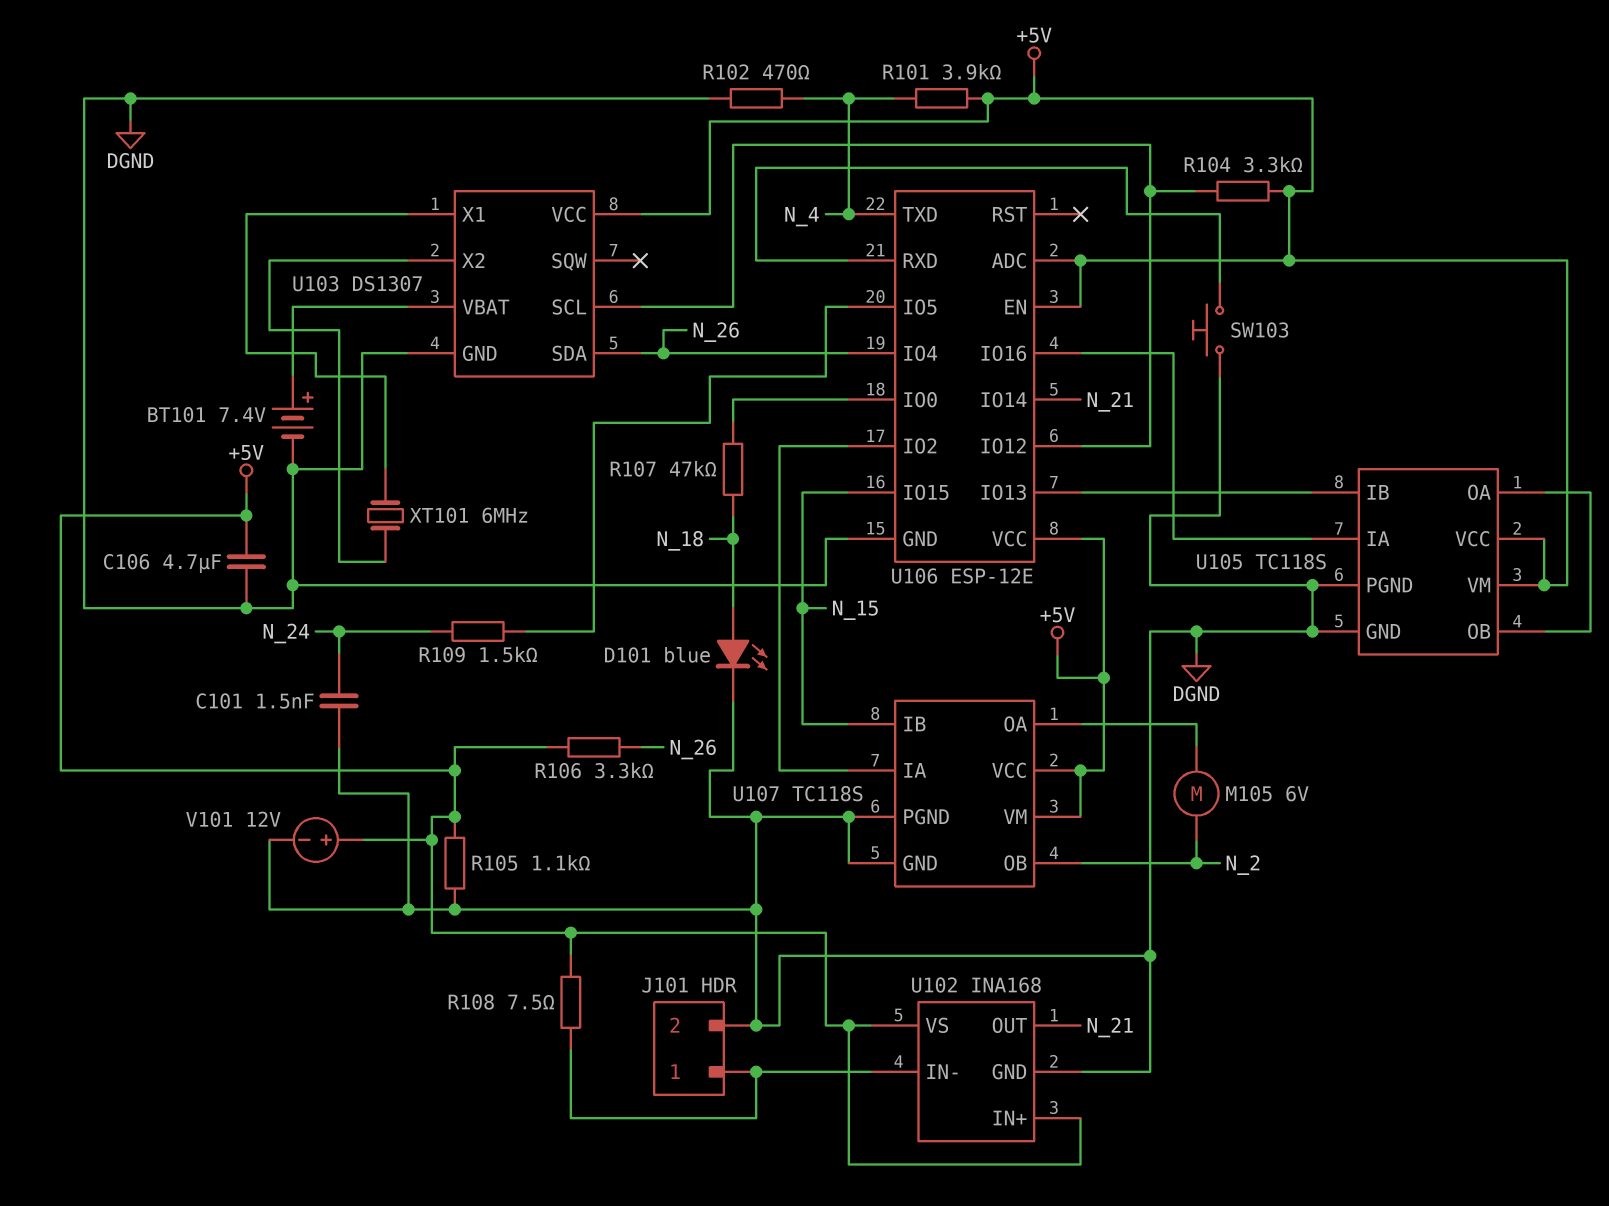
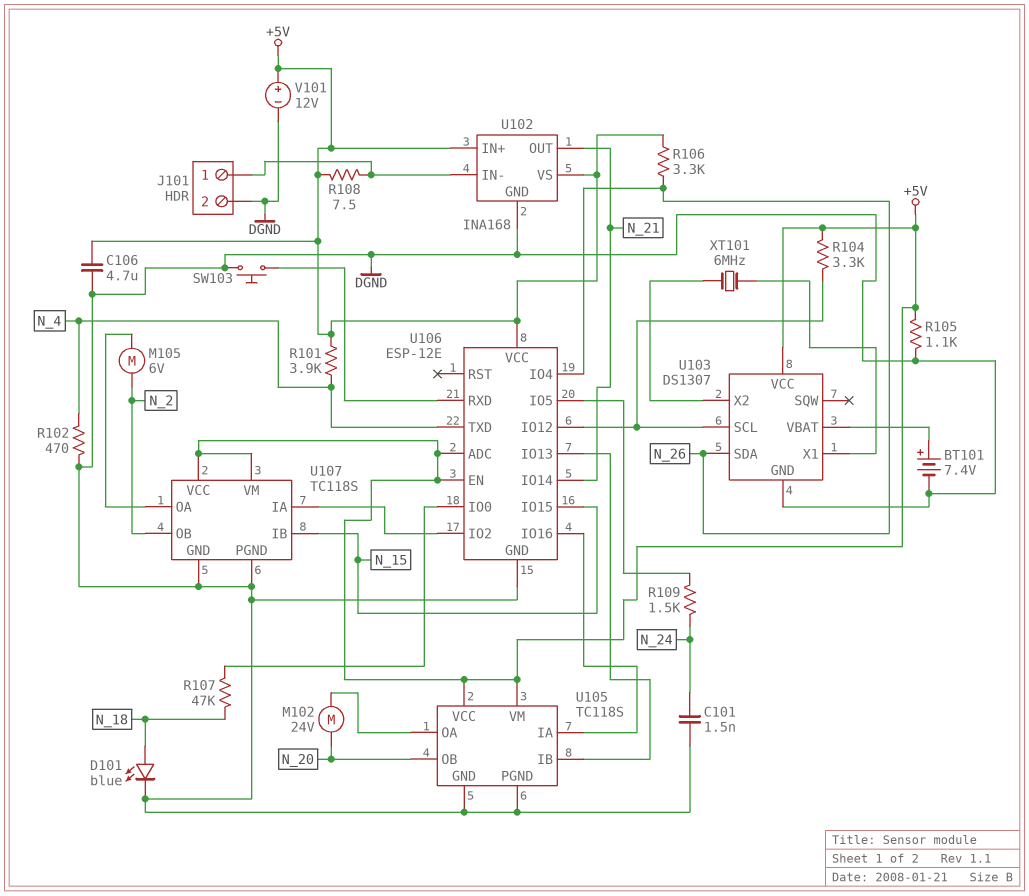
M102: none -> motor 24V (N_20, U105/OA)
U105 pin OB: U105/OA -> N_20

